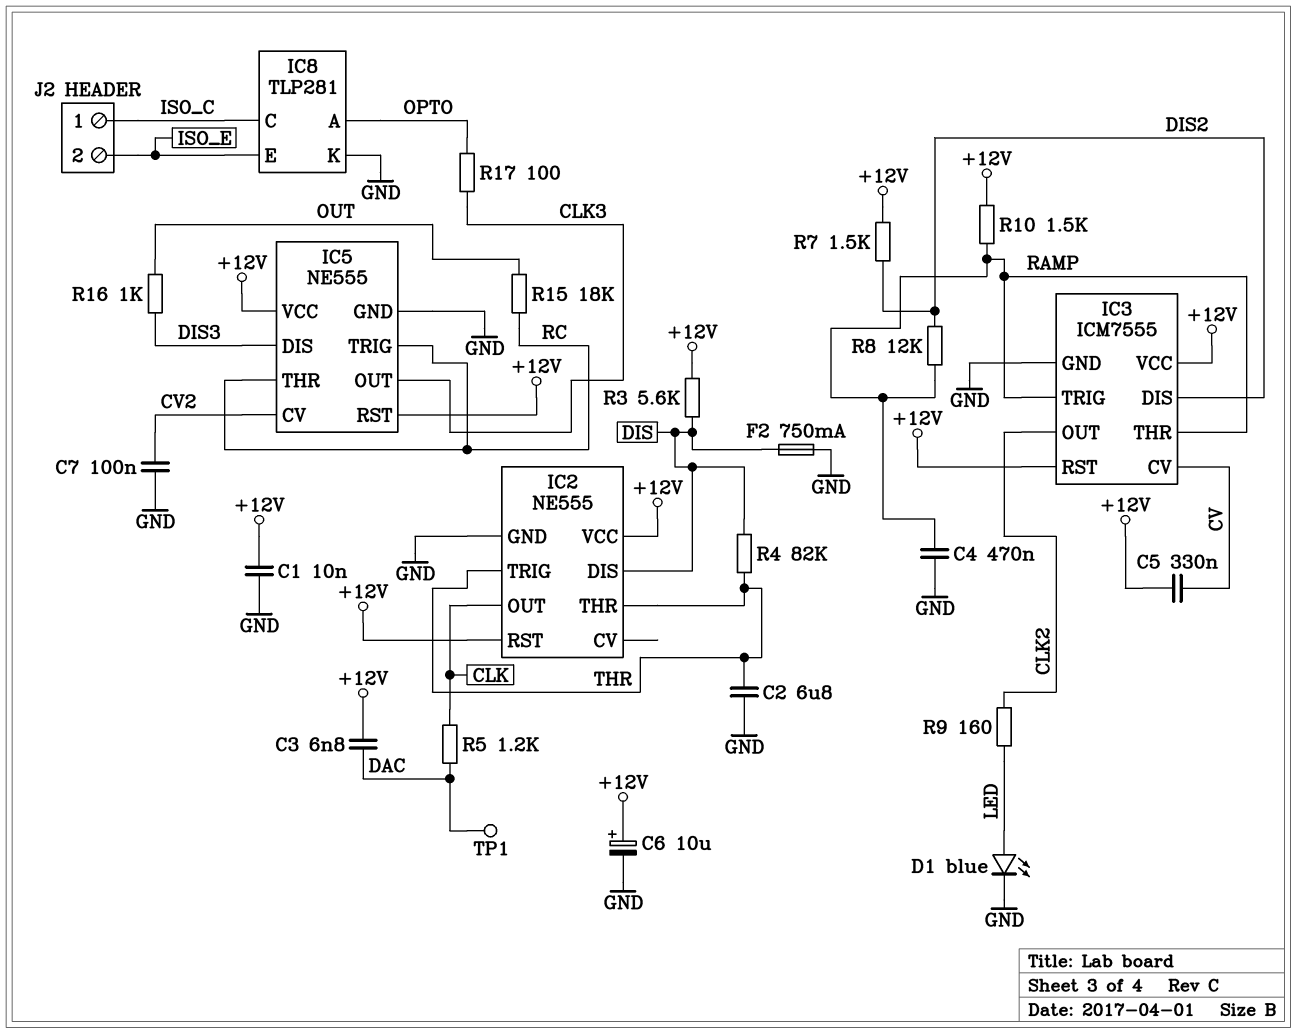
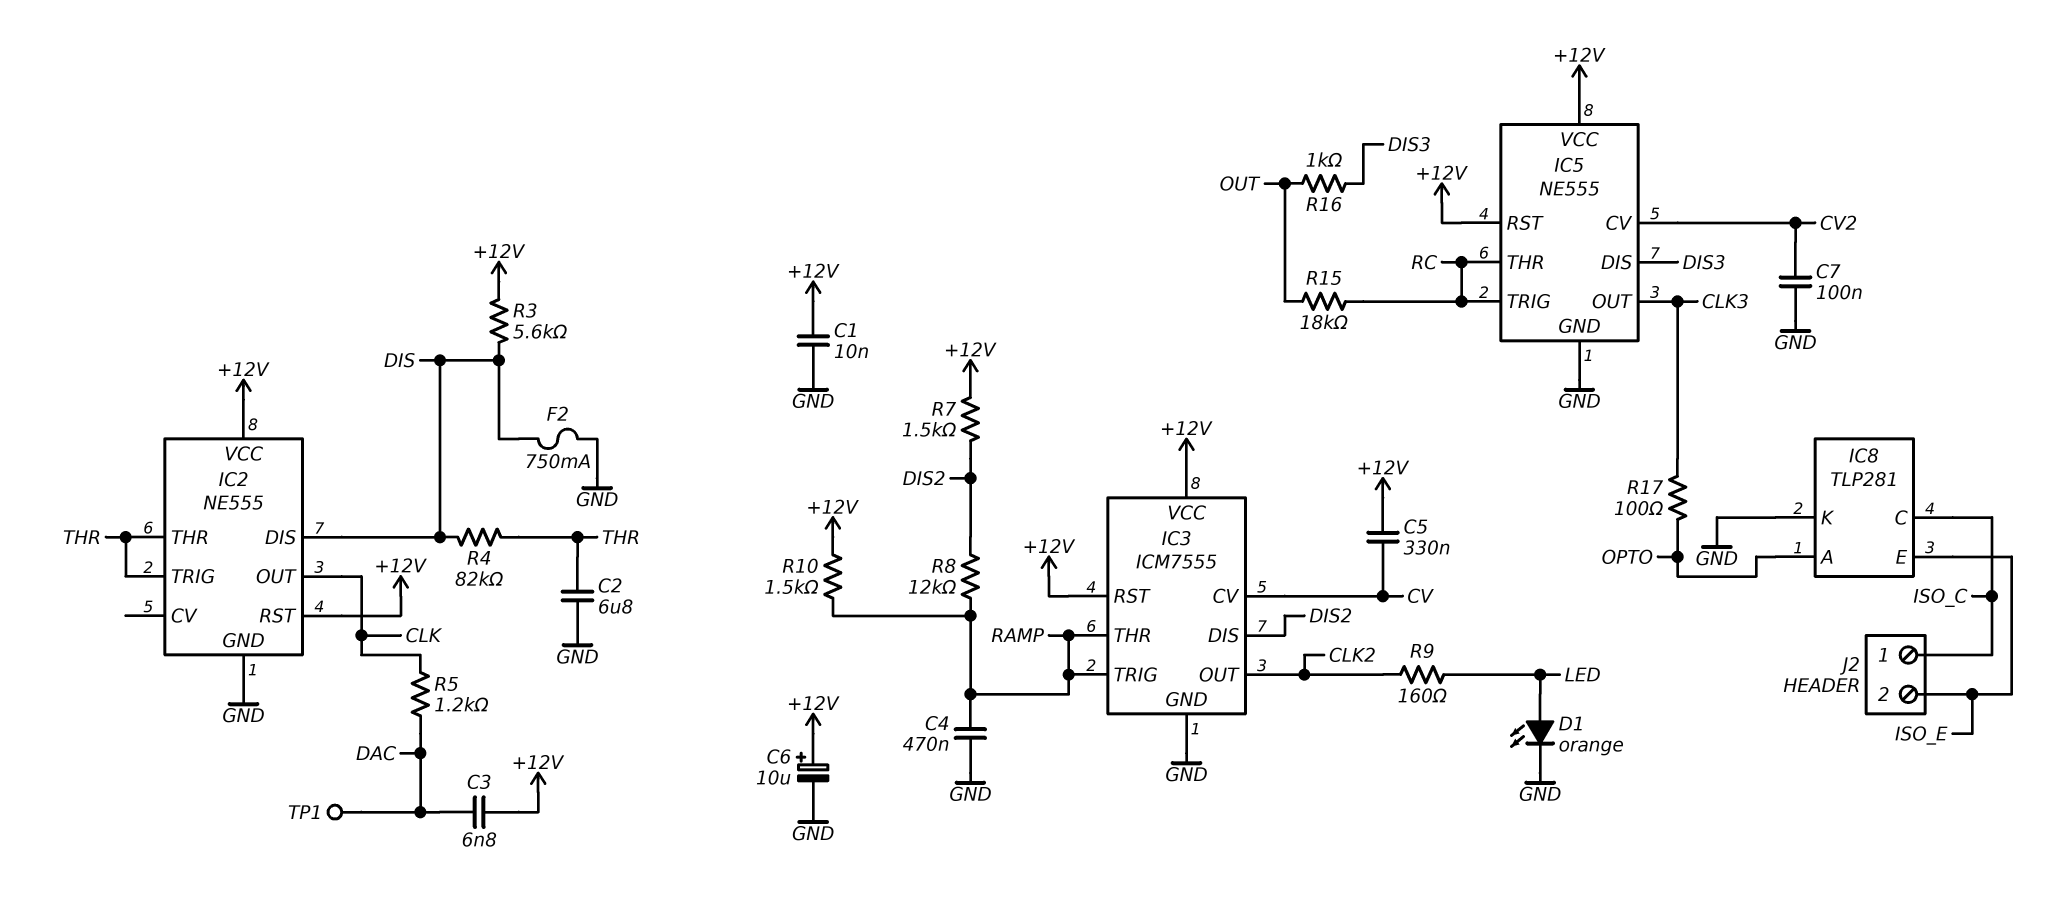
D1: LED blue (A LED, K GND) -> LED orange (A LED, K GND)

